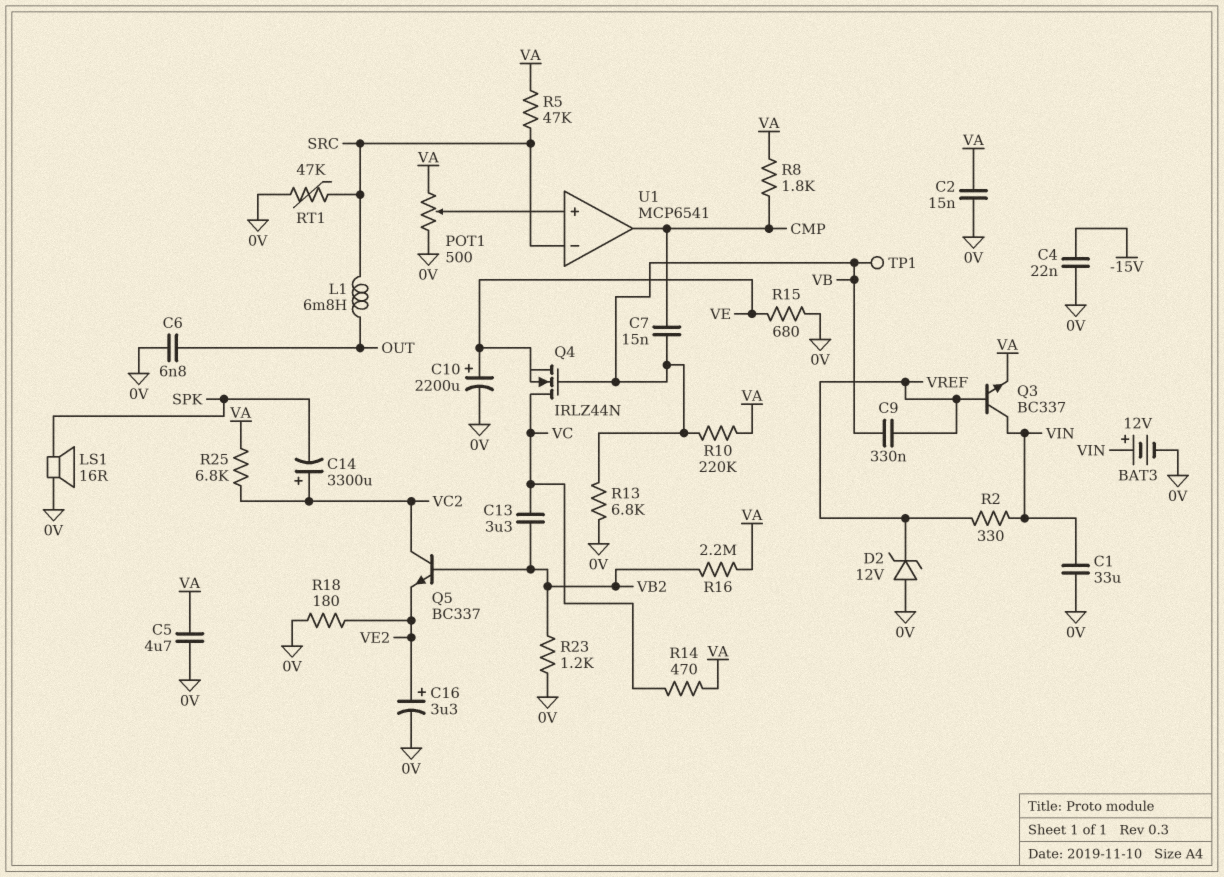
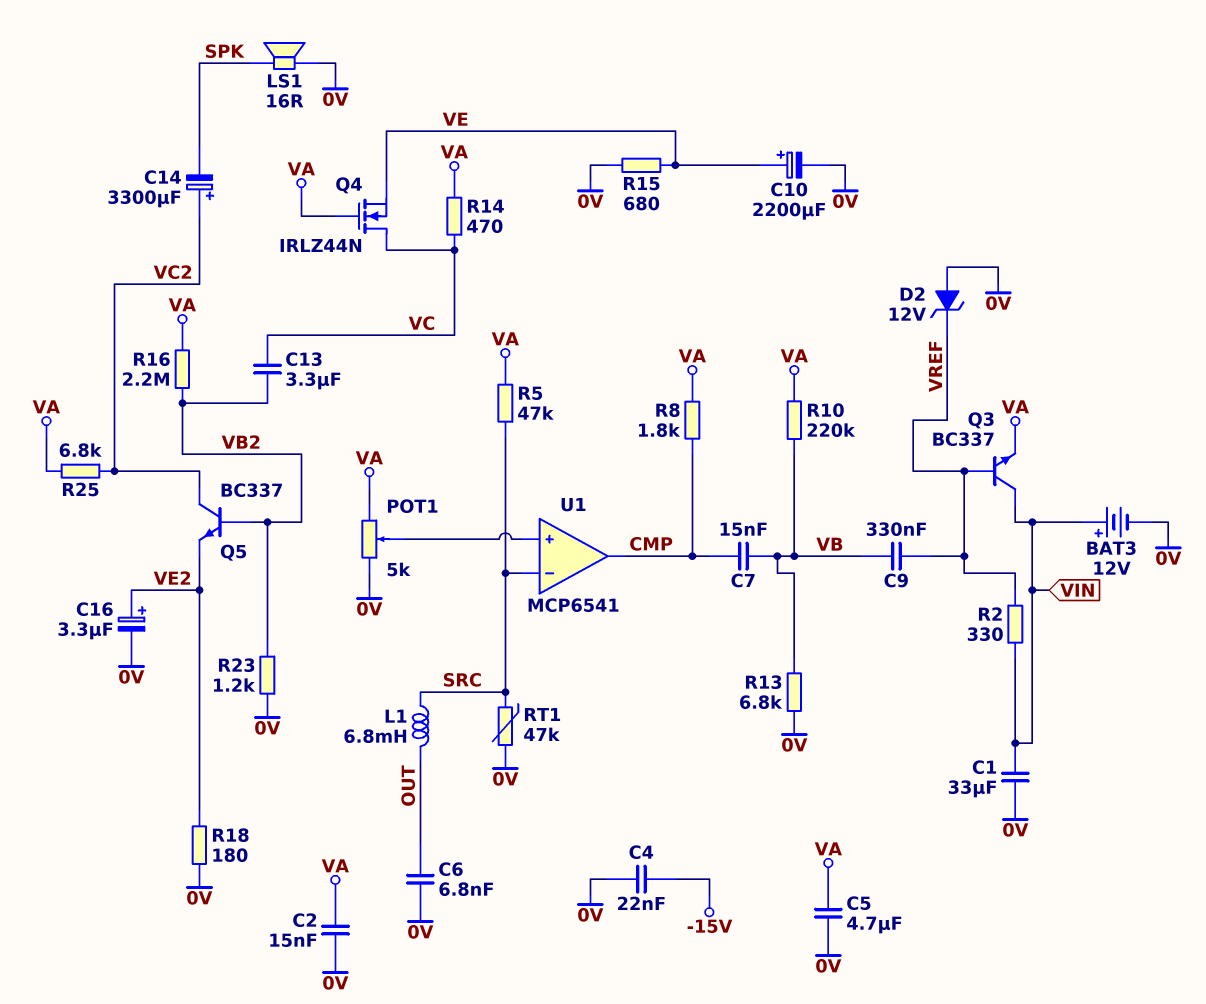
POT1: 500 (0V, VA, wiper U1/in+) -> 5k (0V, VA, wiper U1/in+)
Q4: NMOS IRLZ44N (G VB, D VC, S VE) -> NMOS IRLZ44N (G VA, D VC, S VE)
TP1: test point (VB) -> none

